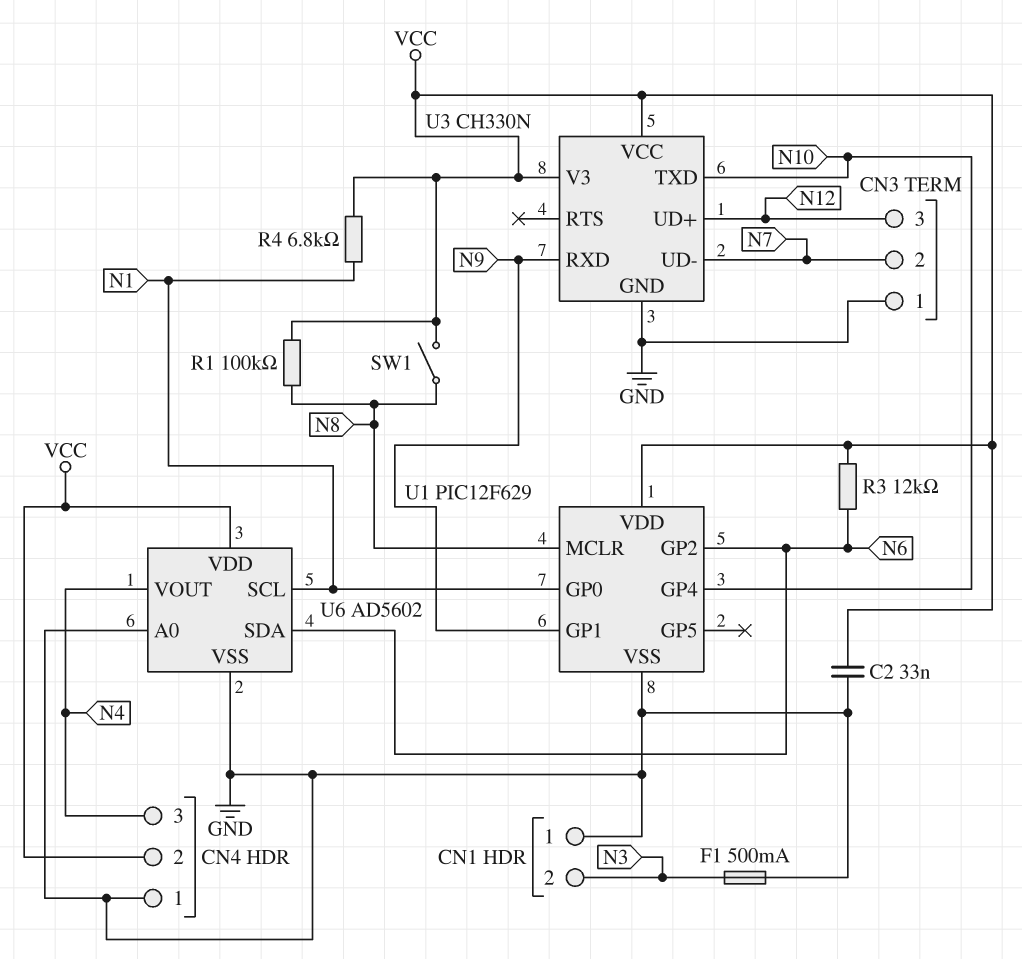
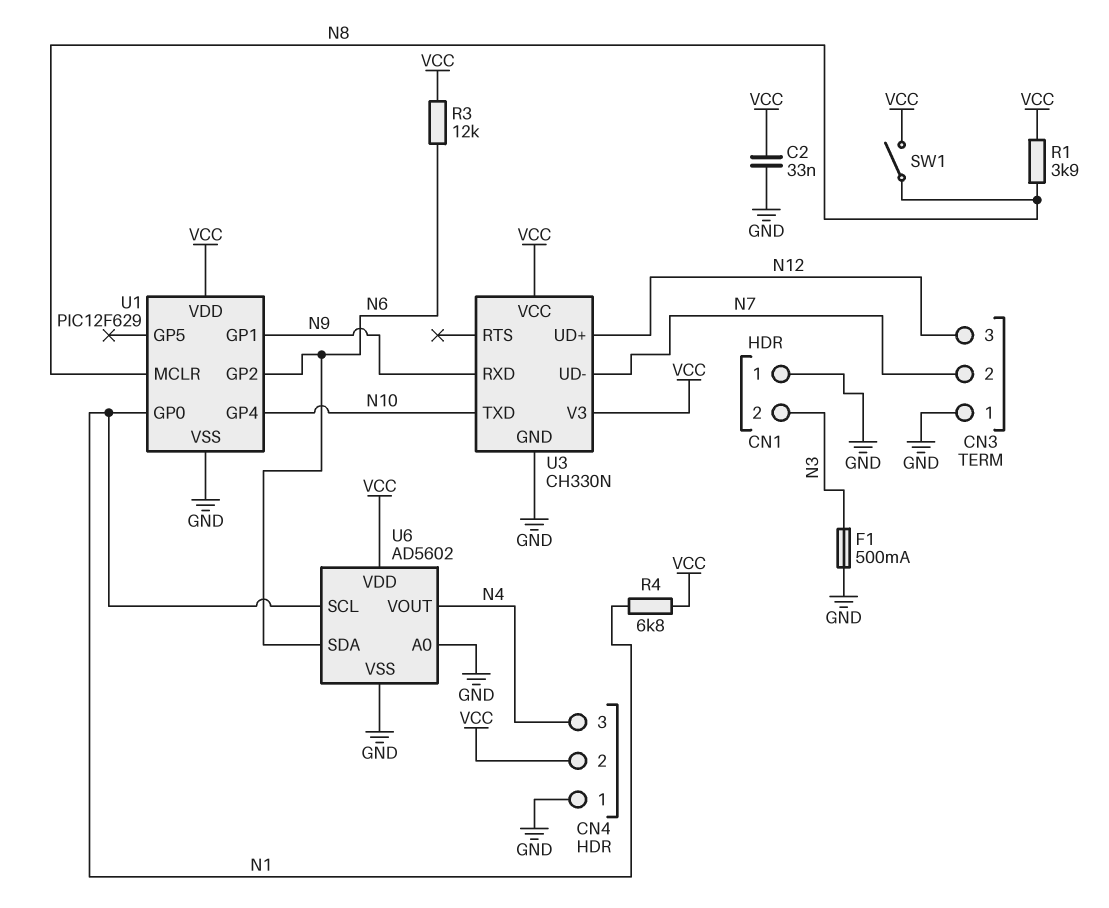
R1: 100k (N8, VCC) -> 3.9k (N8, VCC)

